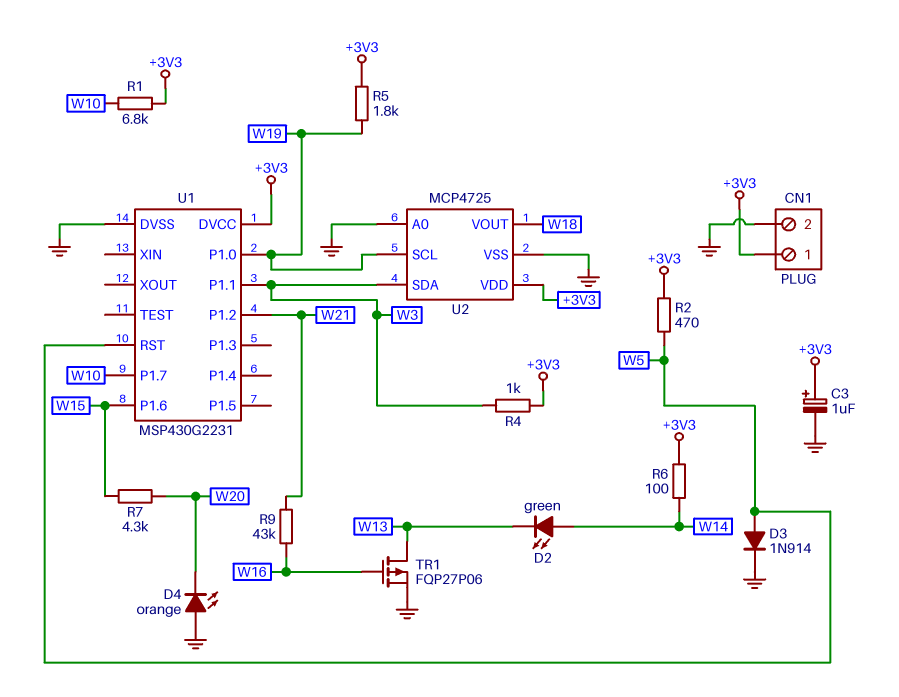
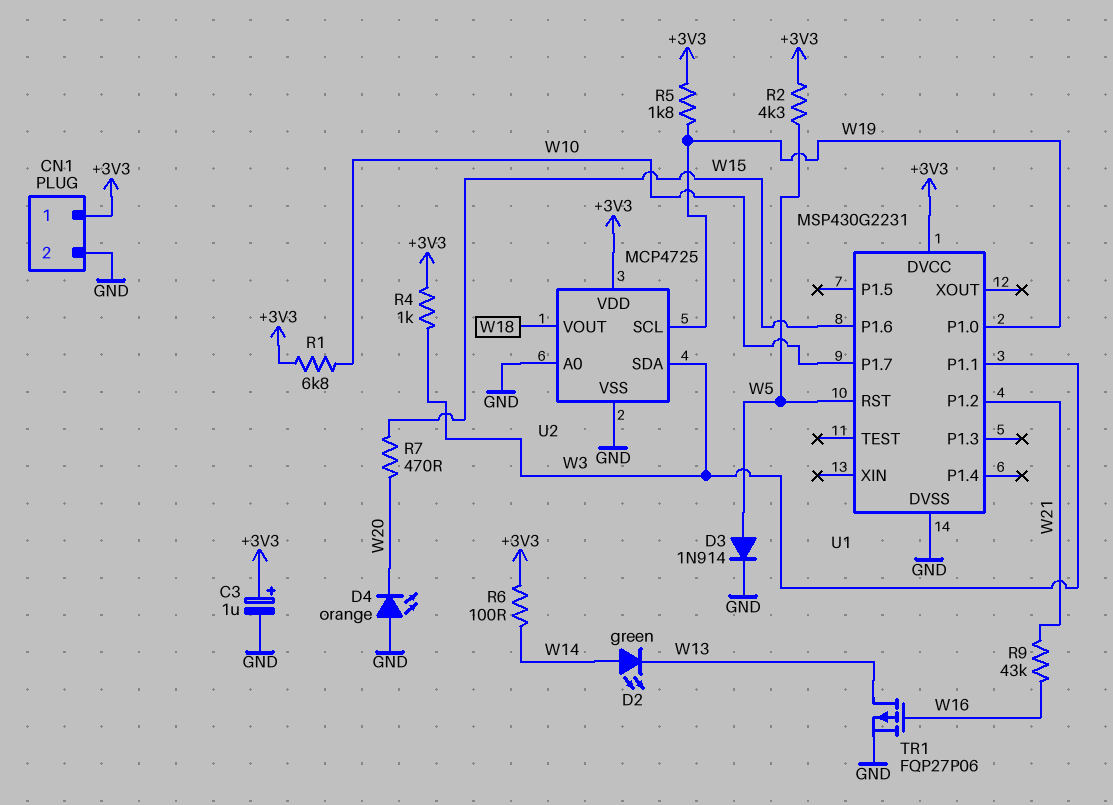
R2: 470 (+3V3, W5) -> 4.3k (+3V3, W5)
R7: 4.3k (W15, W20) -> 470 (W15, W20)

